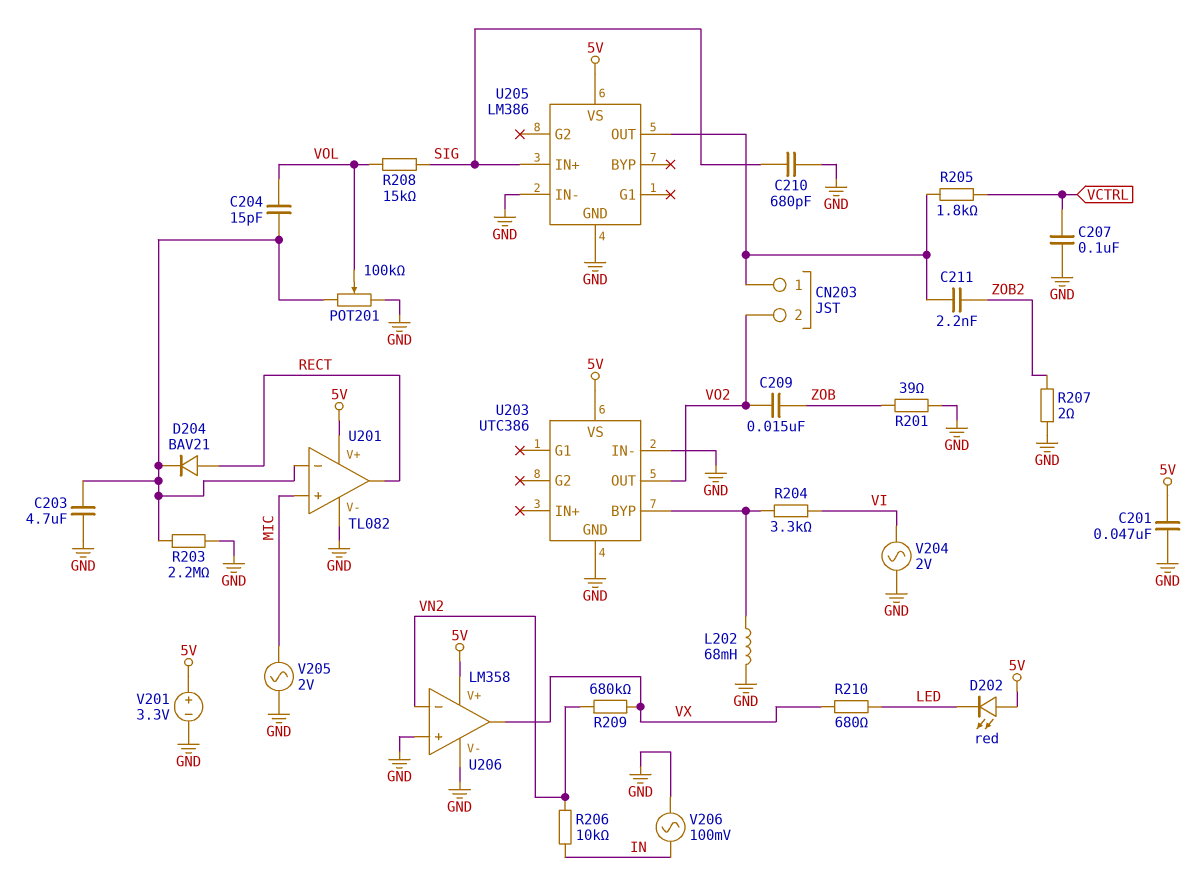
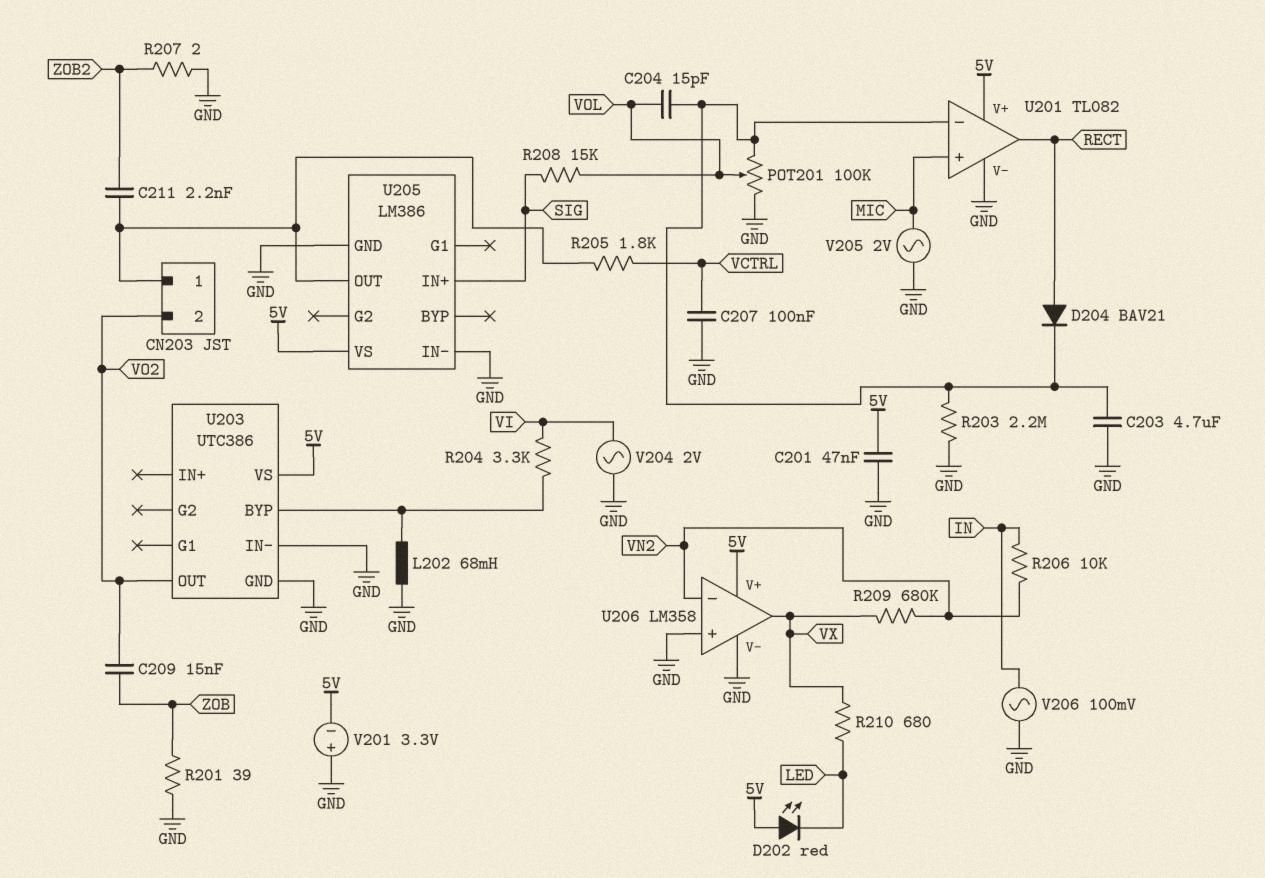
C210: 680pF (GND, SIG) -> none
V201: 3.3V (plus 5V, minus GND) -> 3.3V (plus GND, minus 5V)

